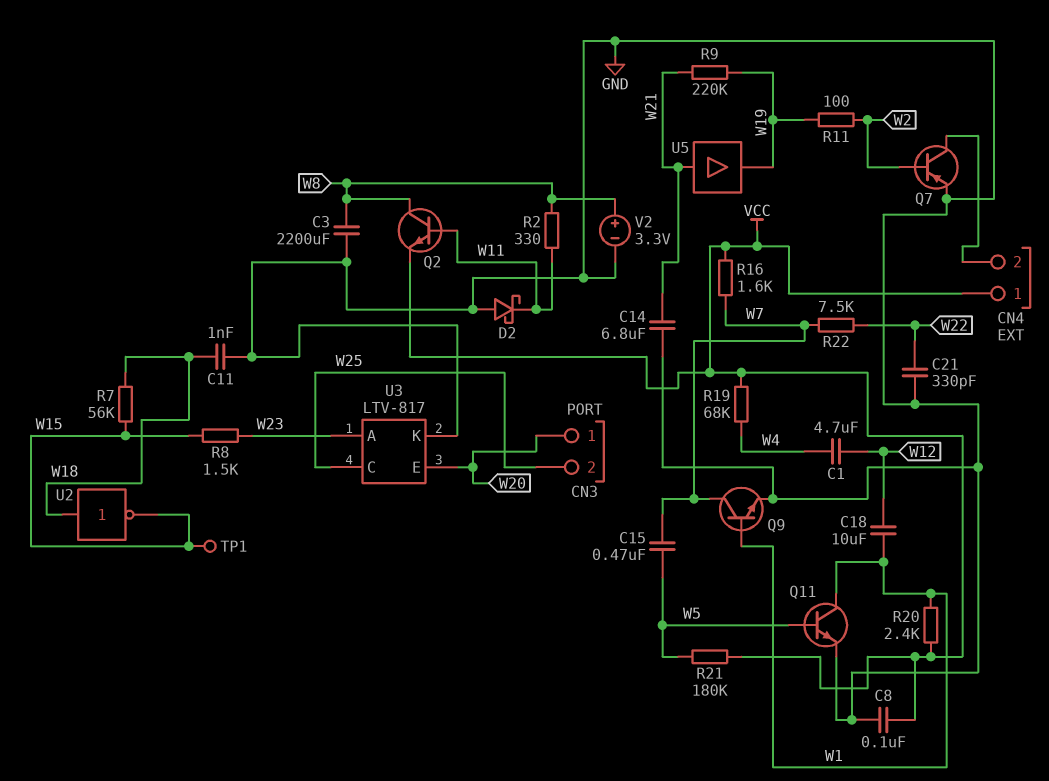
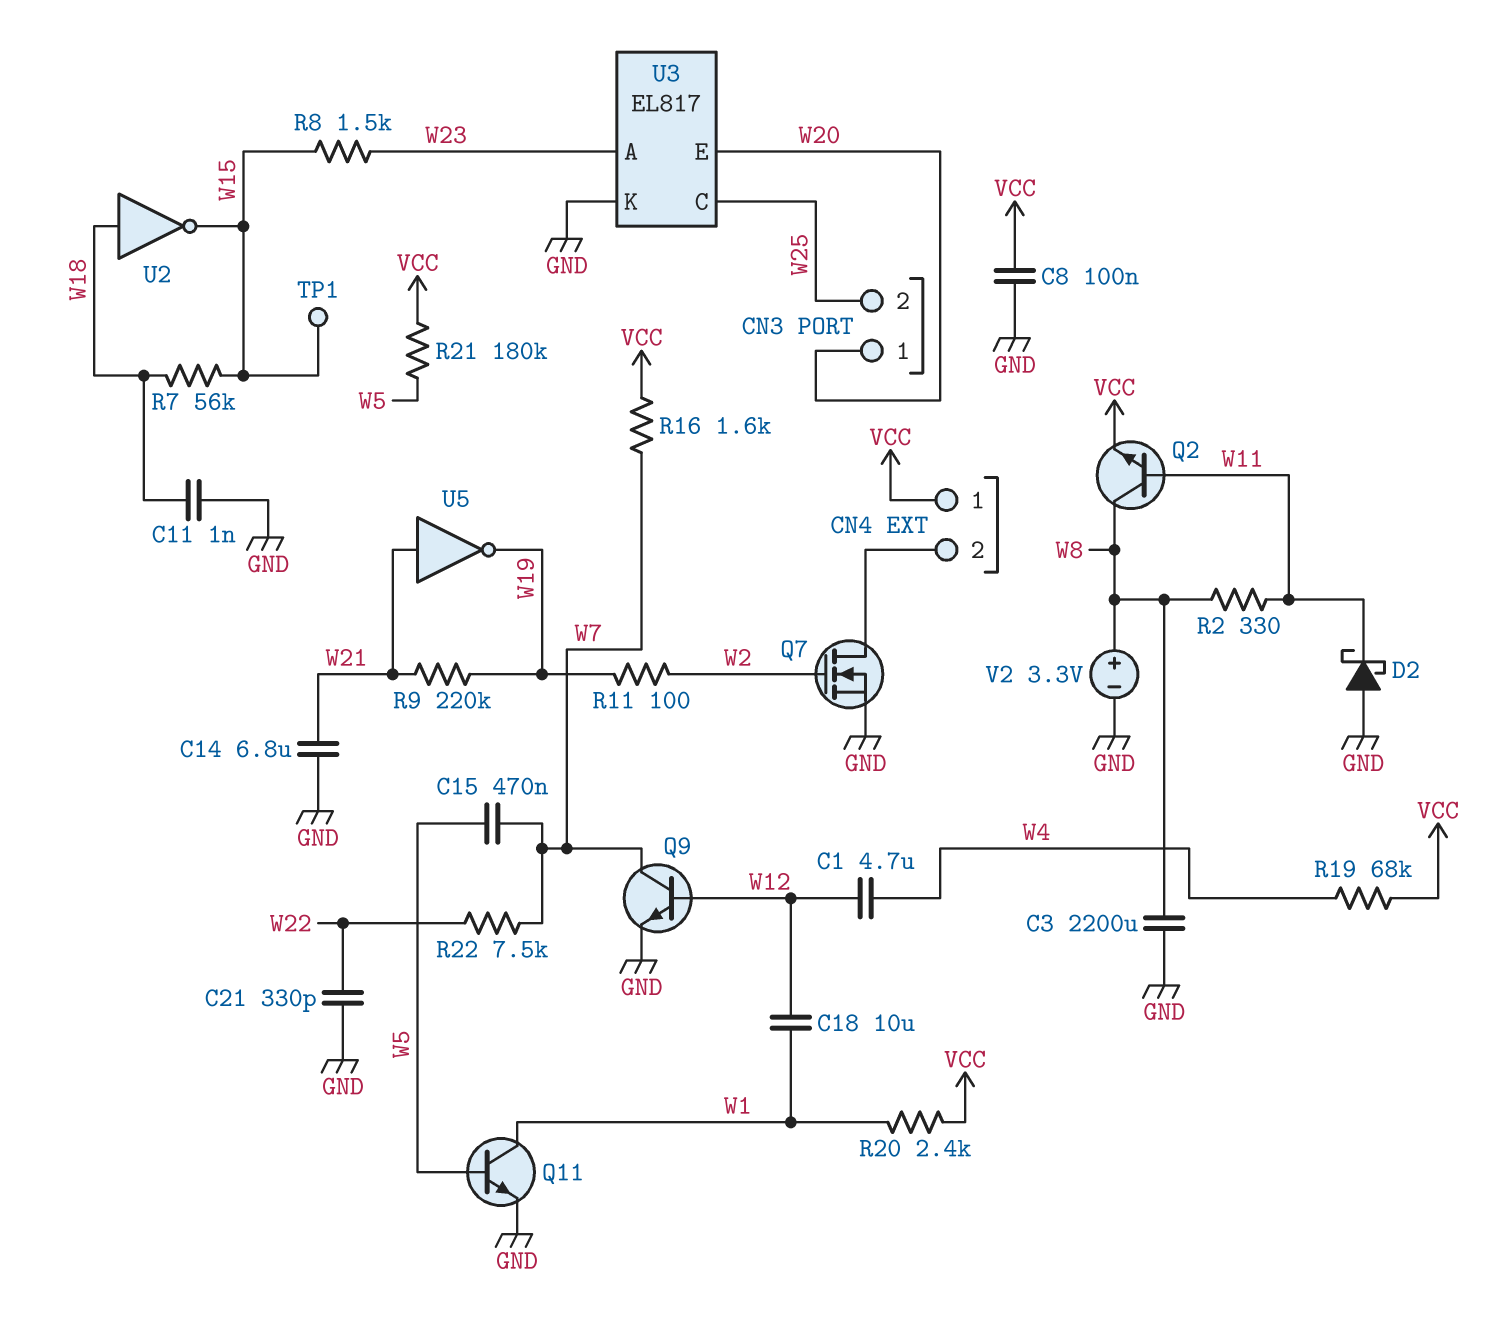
Q7: PNP (B W2, C CN4/2, E GND) -> NMOS (G W2, D CN4/2, S GND)
Q9: NPN (B W1, C W7, E GND) -> NPN (B W12, C W7, E GND)
U3: LTV-817 -> EL817
U5: buffer (in W21, out W19) -> NOT (in W21, out W19)

